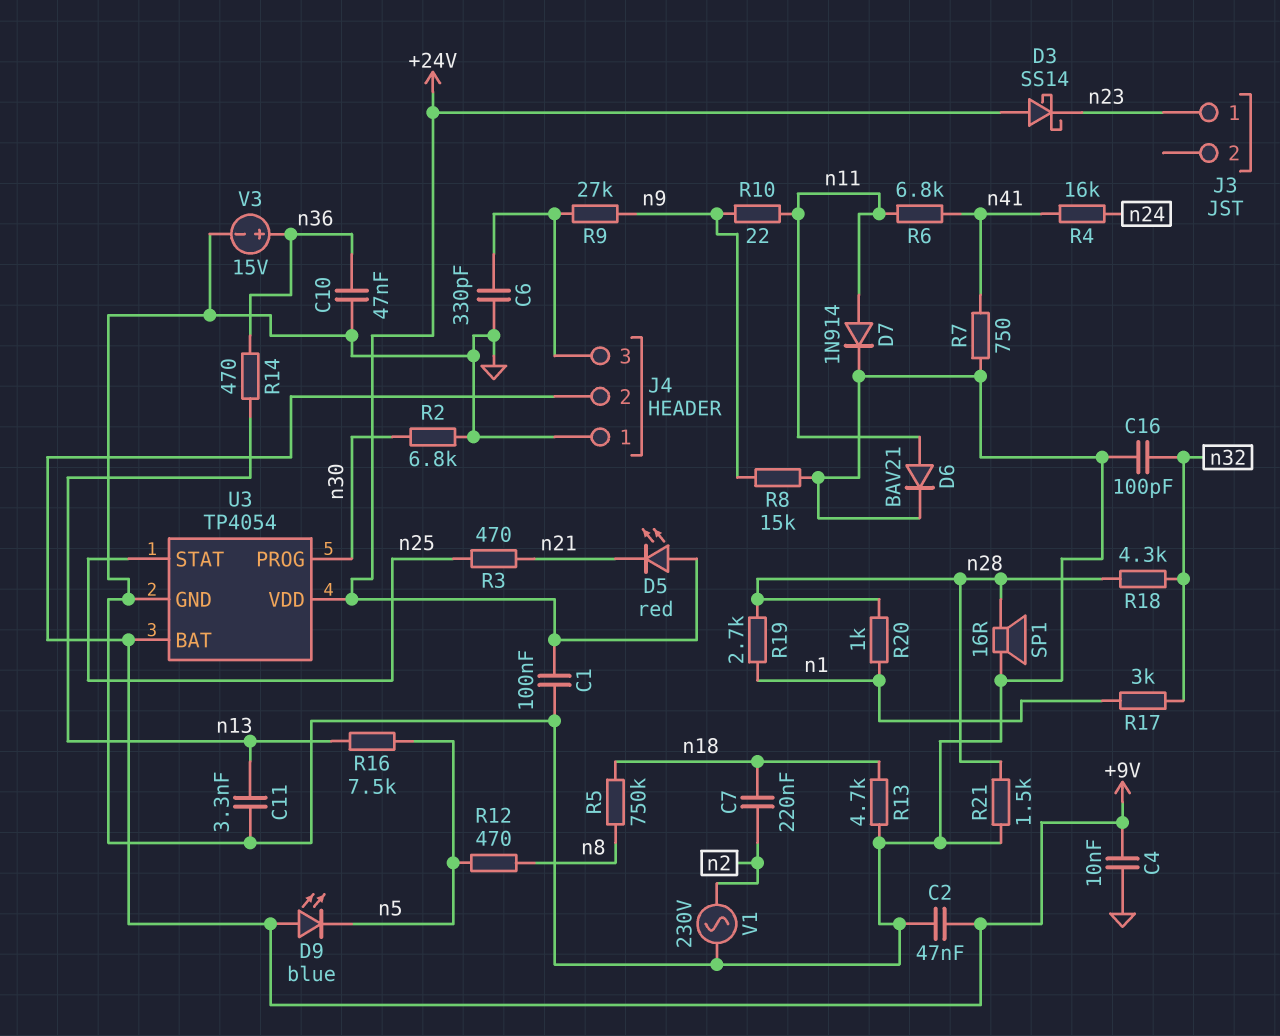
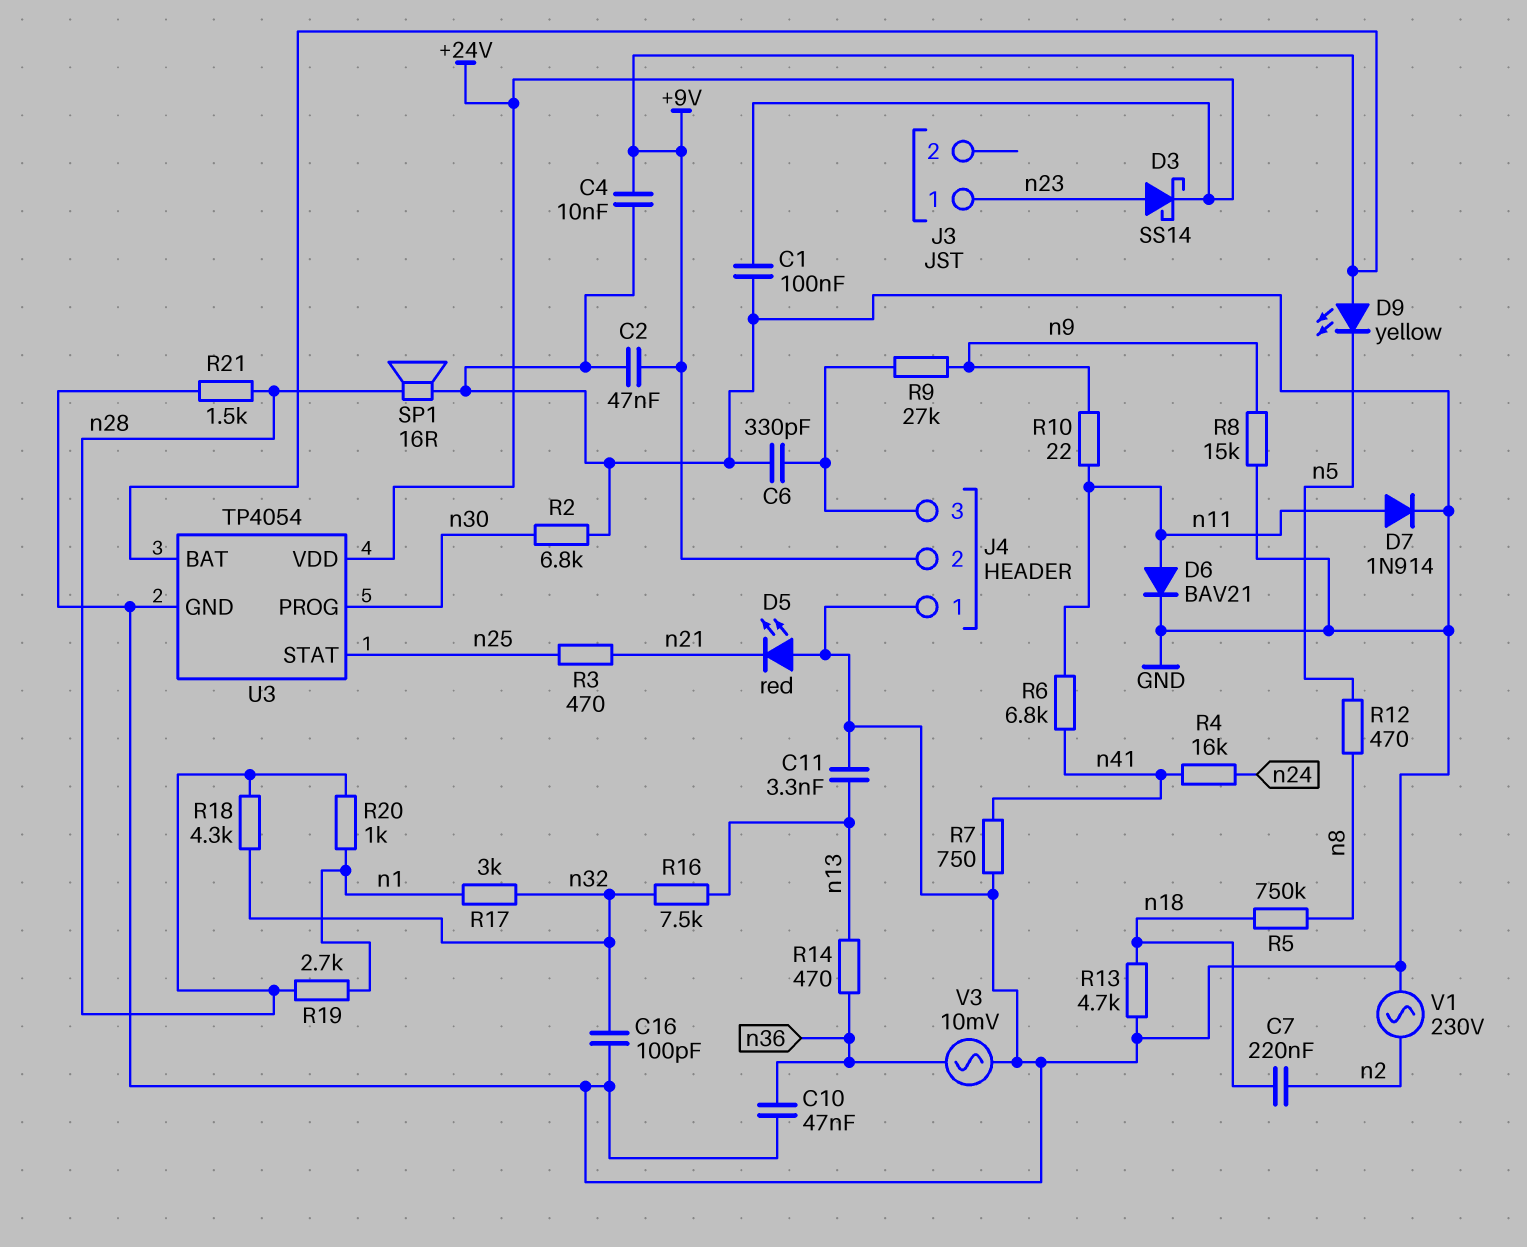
D3: schottky SS14 (A +24V, K n23) -> schottky SS14 (A n23, K +24V)
D5: LED red (A +24V, K n21) -> LED red (A GND, K n21)
D9: LED blue (A +9V, K n5) -> LED yellow (A +9V, K n5)
R16: 7.5k (n5, n13) -> 7.5k (n13, n32)
V3: 15V (plus n36, minus GND) -> AC 10mV (GND, n36)

